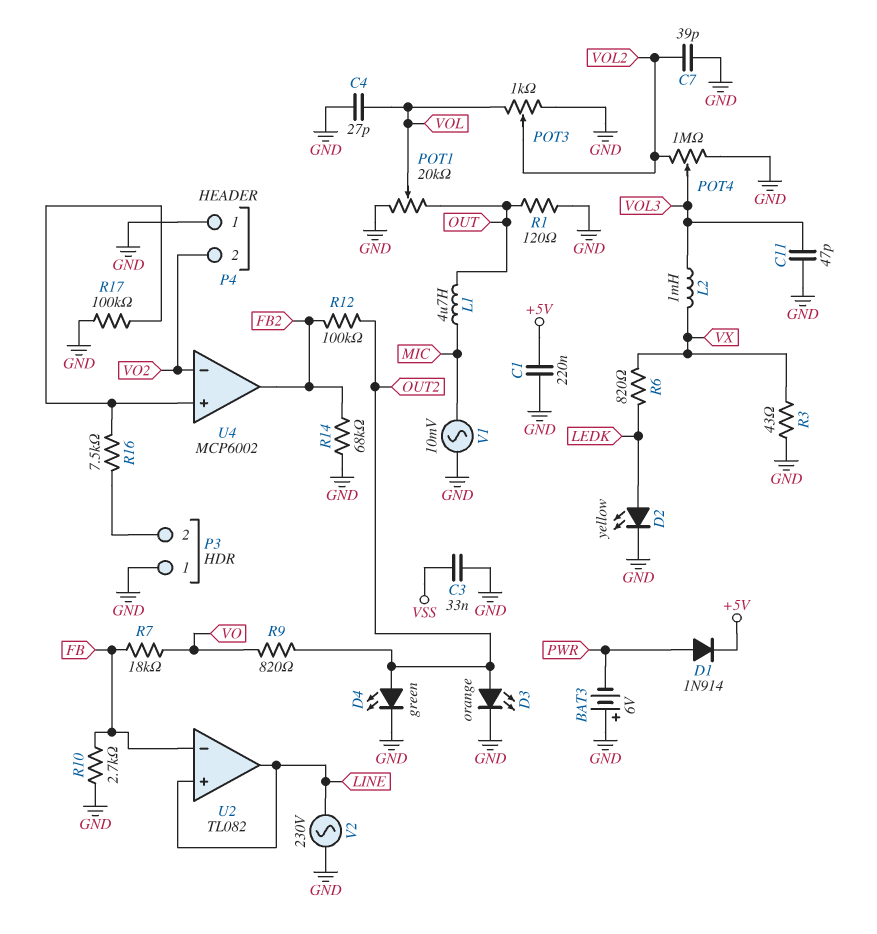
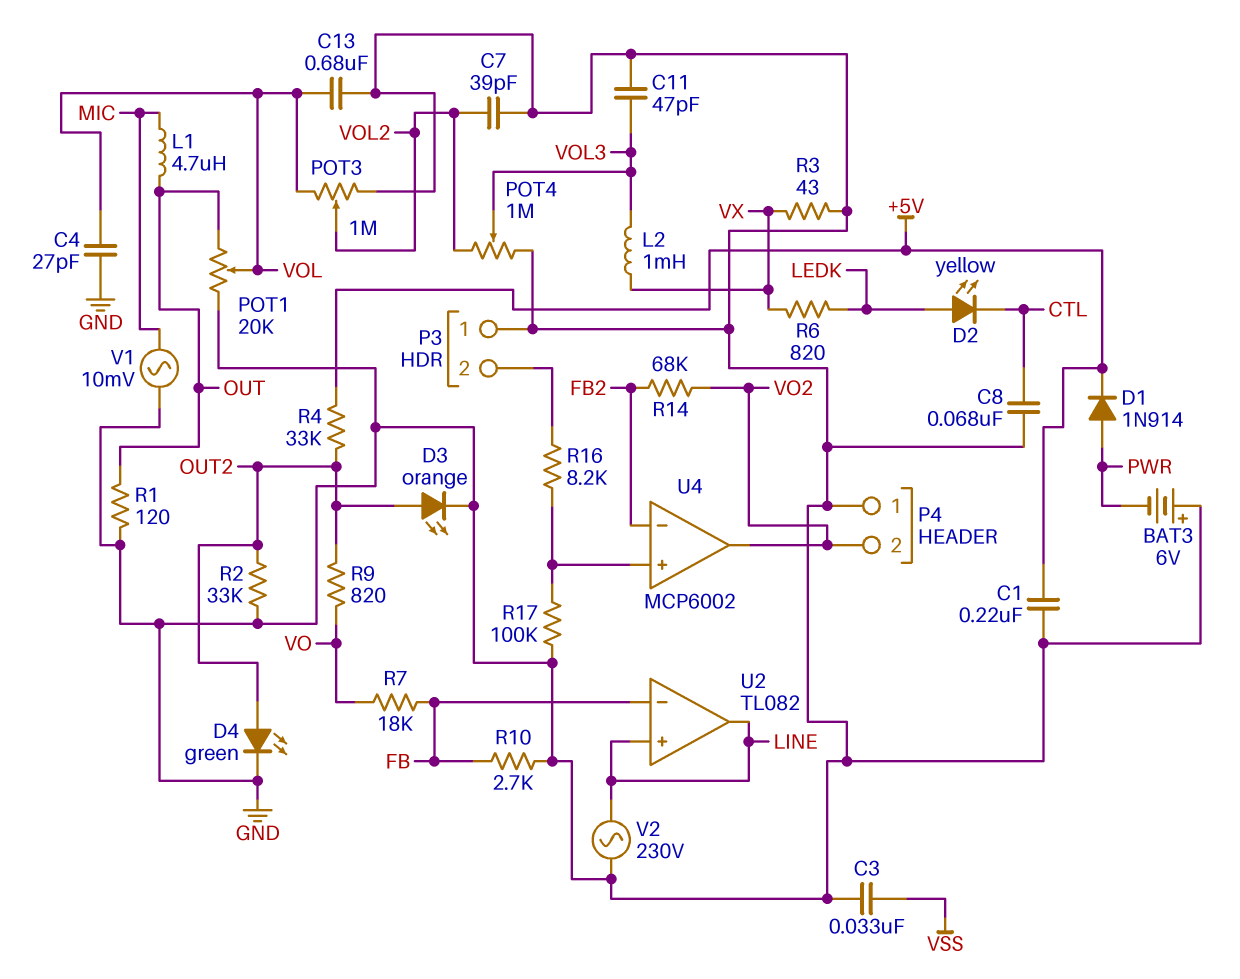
C8: none -> 68nF (CTL, GND)
C13: none -> 680nF (GND, VOL)
D2: LED yellow (A LEDK, K GND) -> LED yellow (A LEDK, K CTL)
POT3: 1k (GND, VOL, wiper VOL2) -> 1M (GND, VOL, wiper VOL2)
R2: none -> 33k (GND, OUT2)
R4: none -> 33k (+5V, OUT2)
R12: 100k (FB2, OUT2) -> none
R14: 68k (FB2, GND) -> 68k (FB2, VO2)
R16: 7.5k (P3/2, U4/in+) -> 8.2k (P3/2, U4/in+)
U4 pin in-: VO2 -> FB2
U4 pin out: FB2 -> VO2

